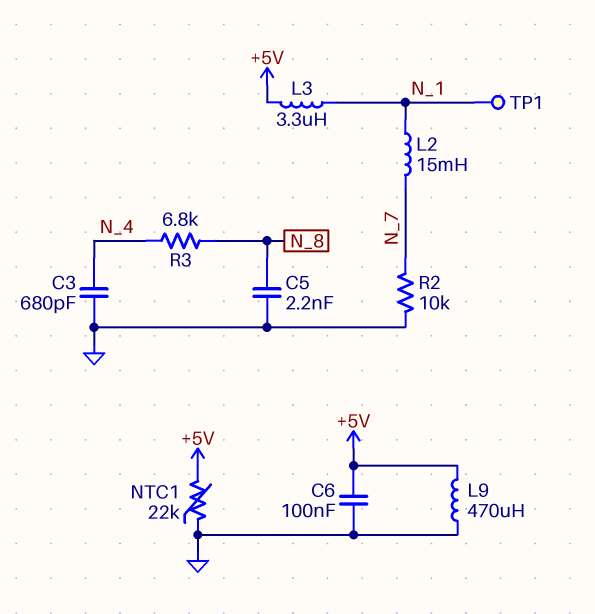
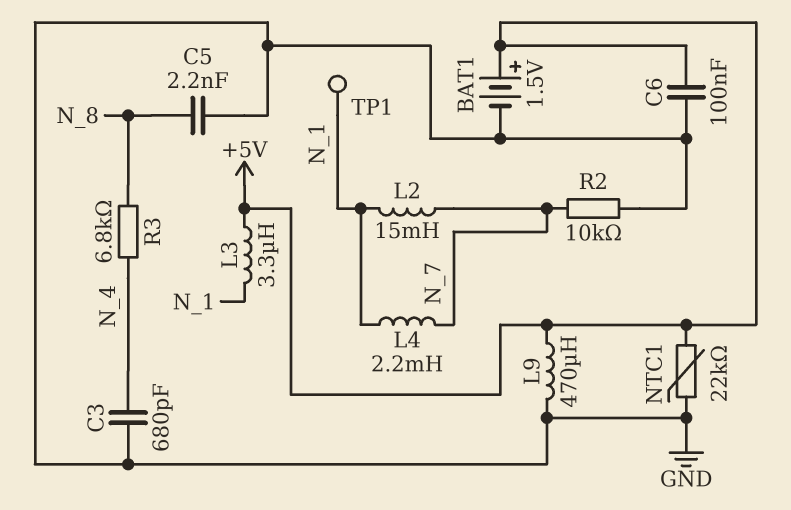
BAT1: none -> 1.5V (plus +5V, minus GND)
L4: none -> 2.2mH (N_1, N_7)

